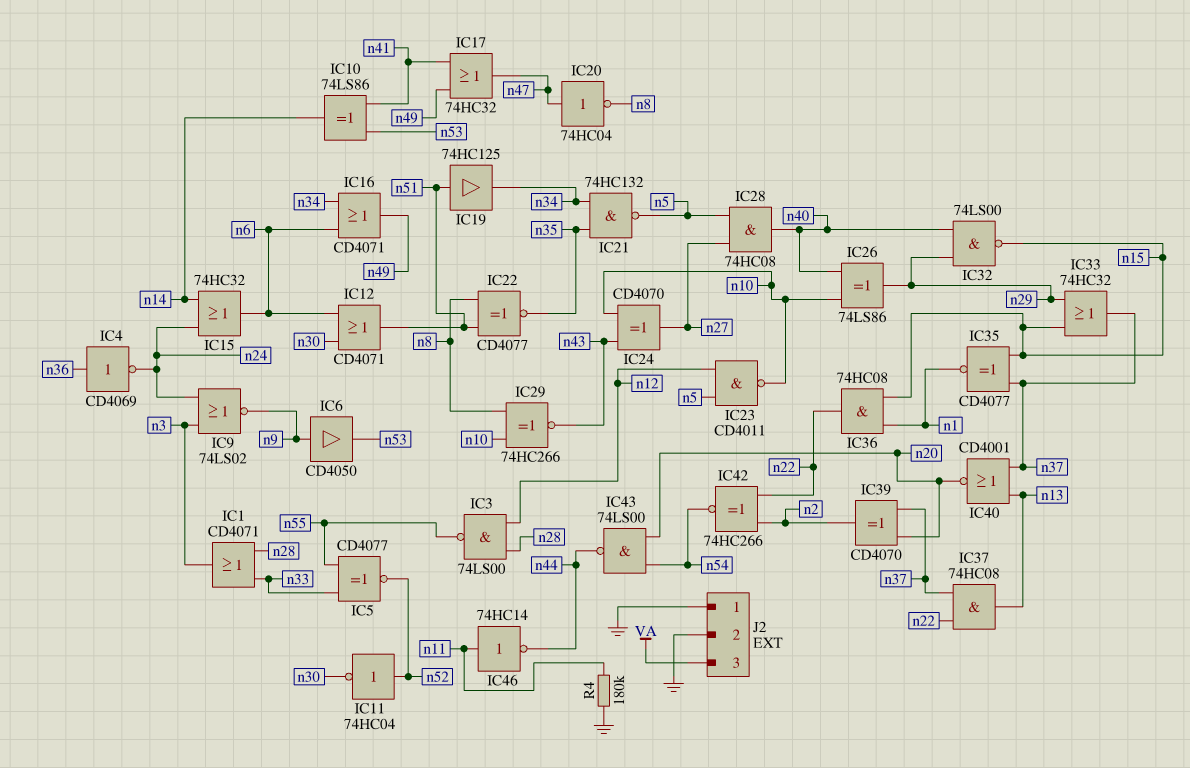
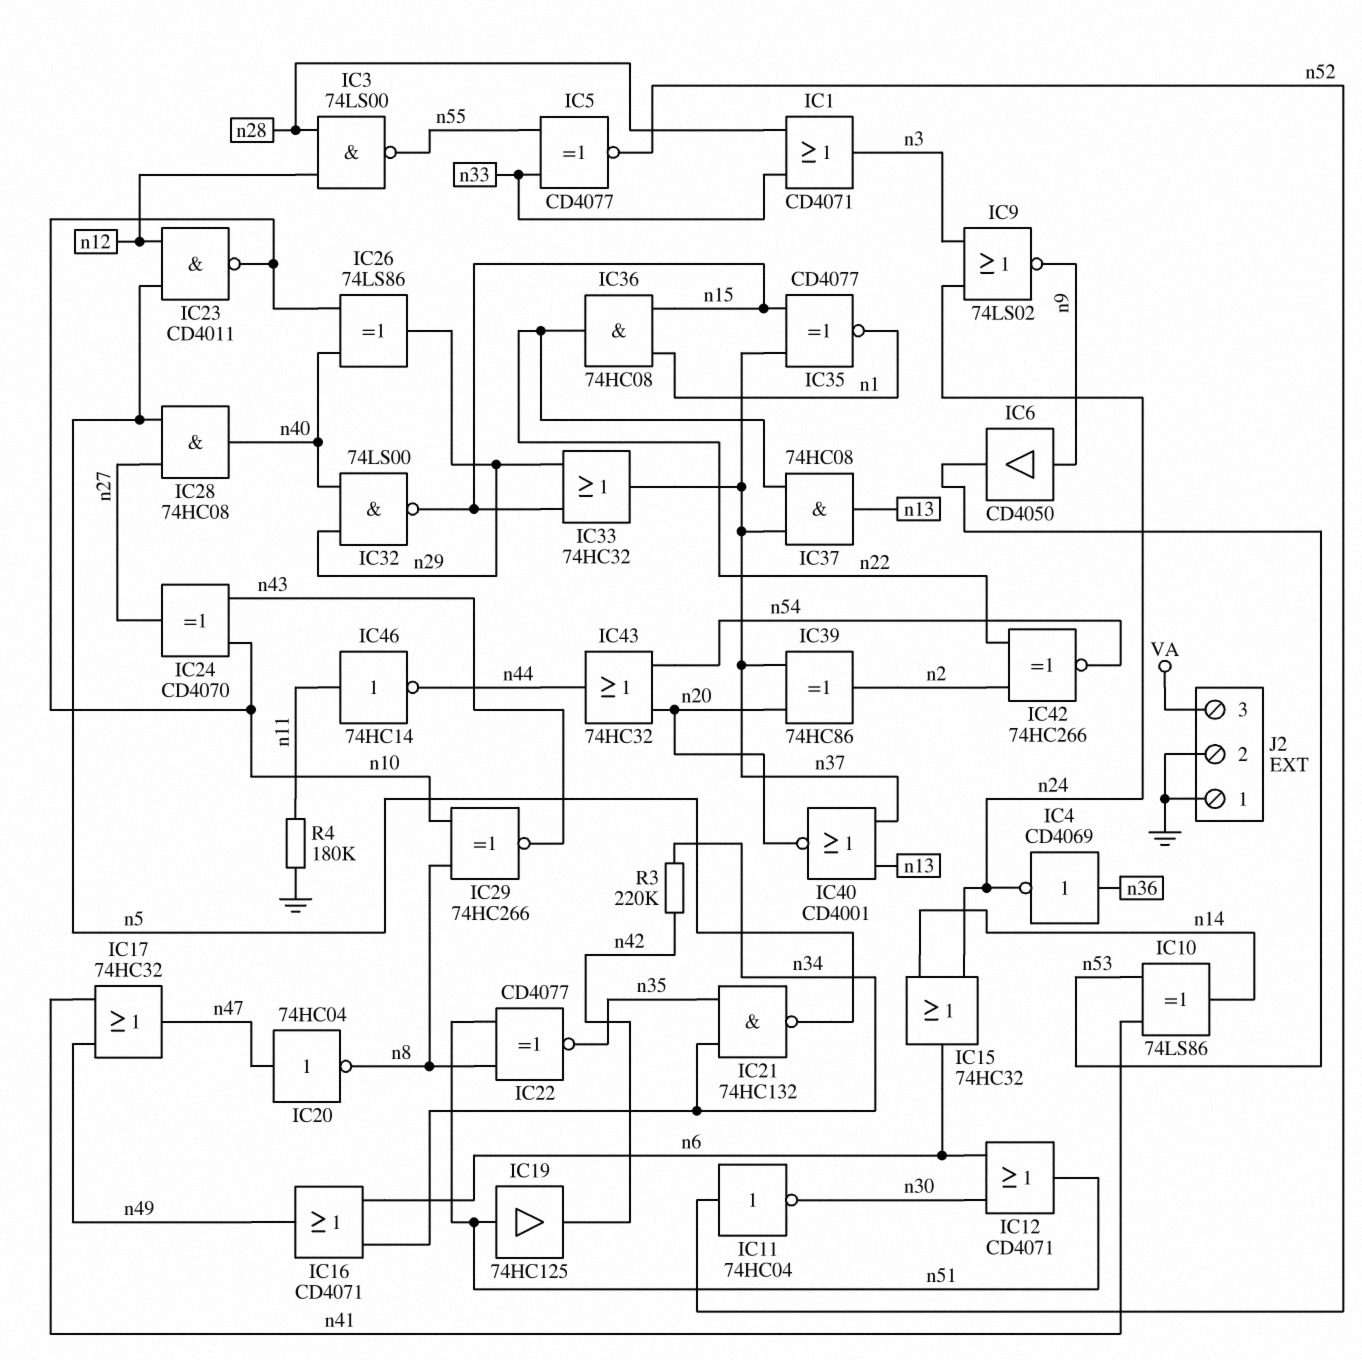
IC19: buffer 74HC125 (in n51, out n34) -> buffer 74HC125 (in n51, out n42)
IC39: XOR CD4070 (in n20, in n37, out n2) -> XOR 74HC86 (in n20, in n37, out n2)
IC43: NAND 74LS00 (in n20, in n54, out n44) -> OR 74HC32 (in n20, in n54, out n44)
R3: none -> 220k (n34, n42)

